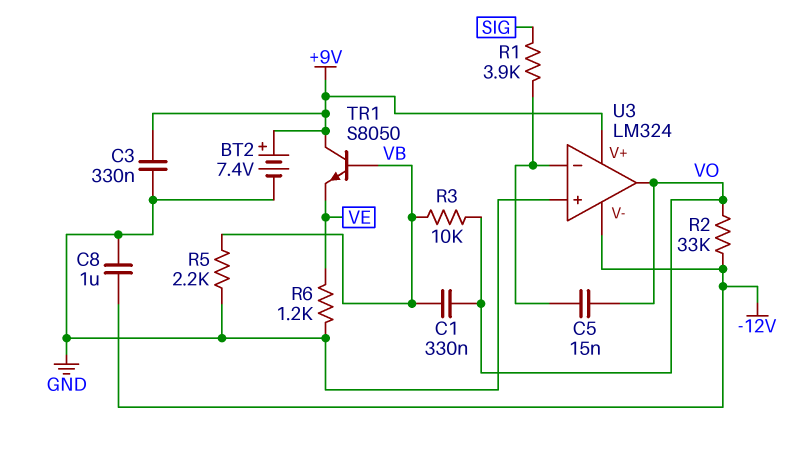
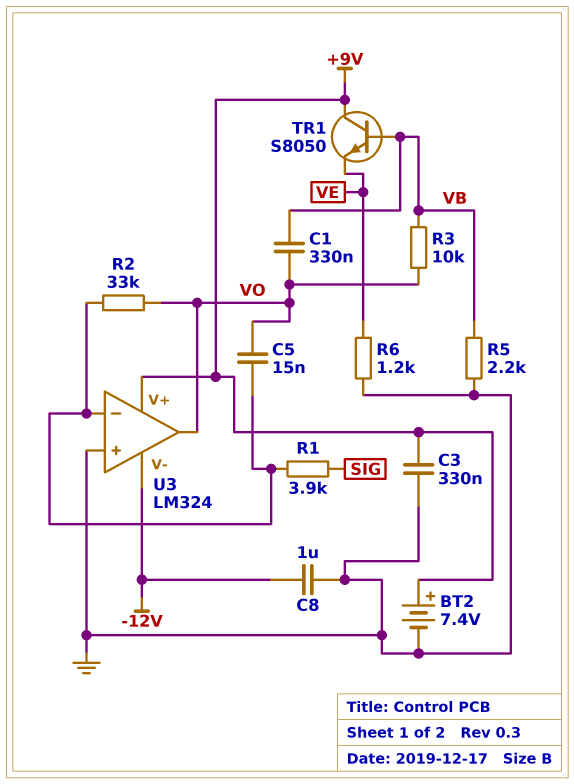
R2: 33k (-12V, VO) -> 33k (U3/in-, VO)

